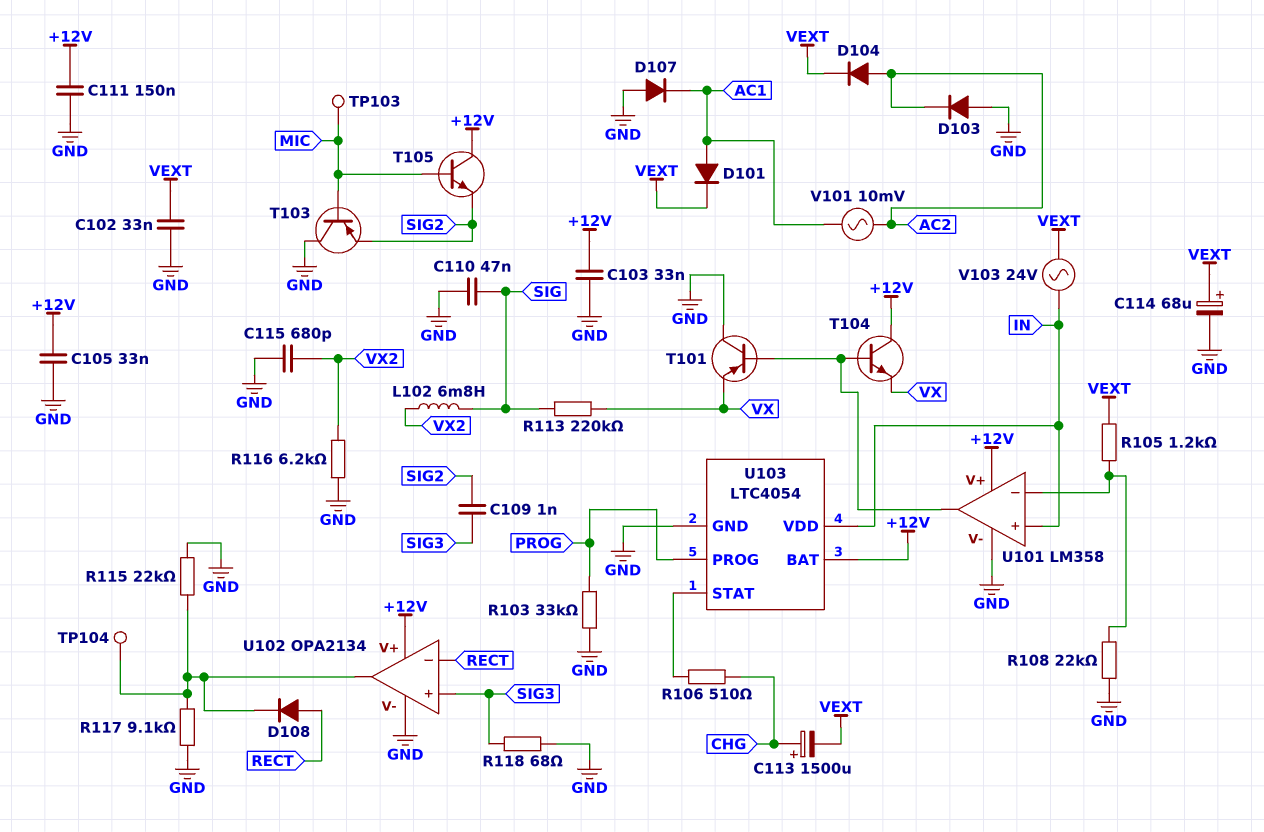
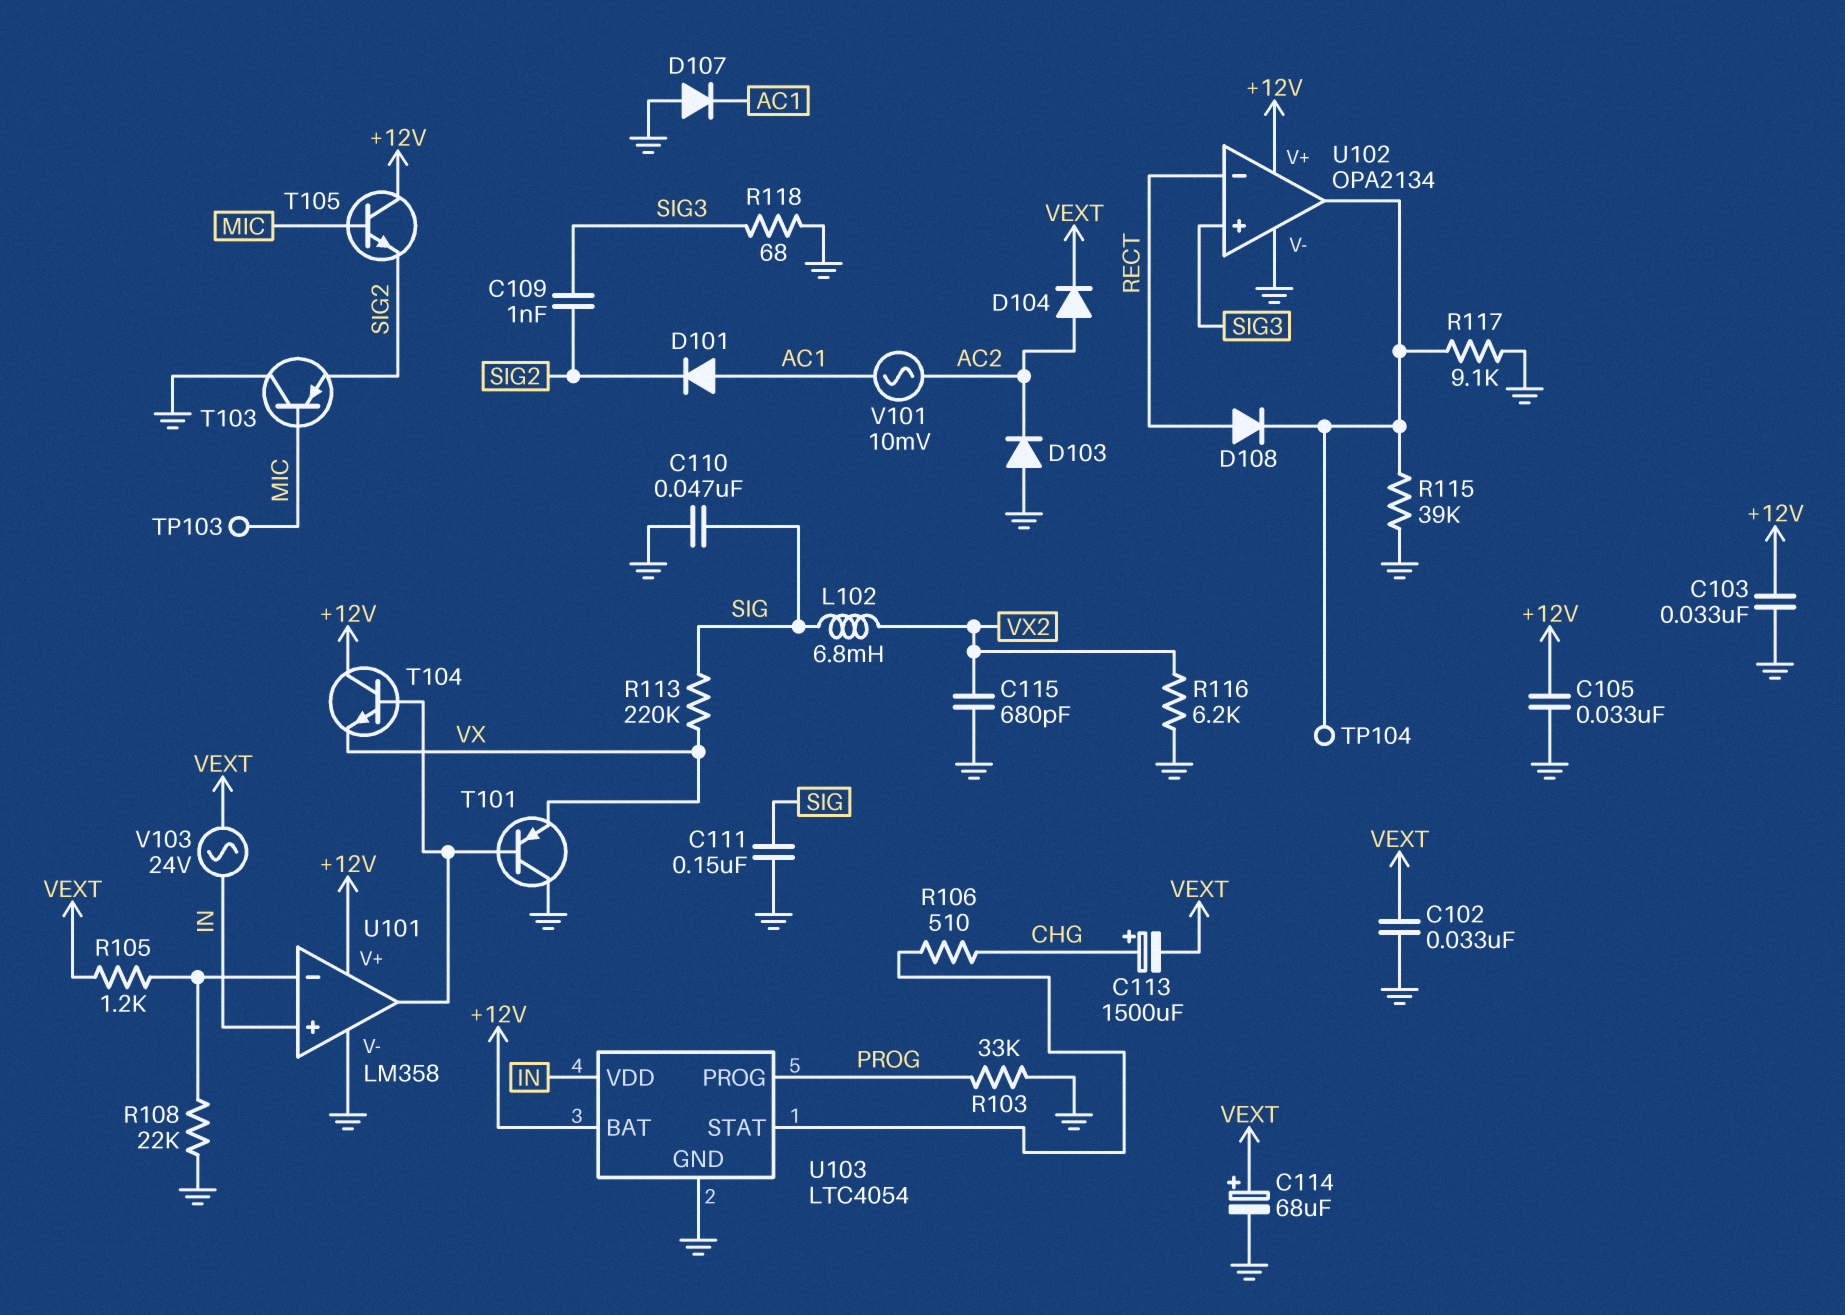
C111: 150nF (+12V, GND) -> 150nF (GND, SIG)
D101: diode (A AC1, K VEXT) -> diode (A AC1, K SIG2)
R115: 22k (GND, U102/out) -> 39k (GND, U102/out)

